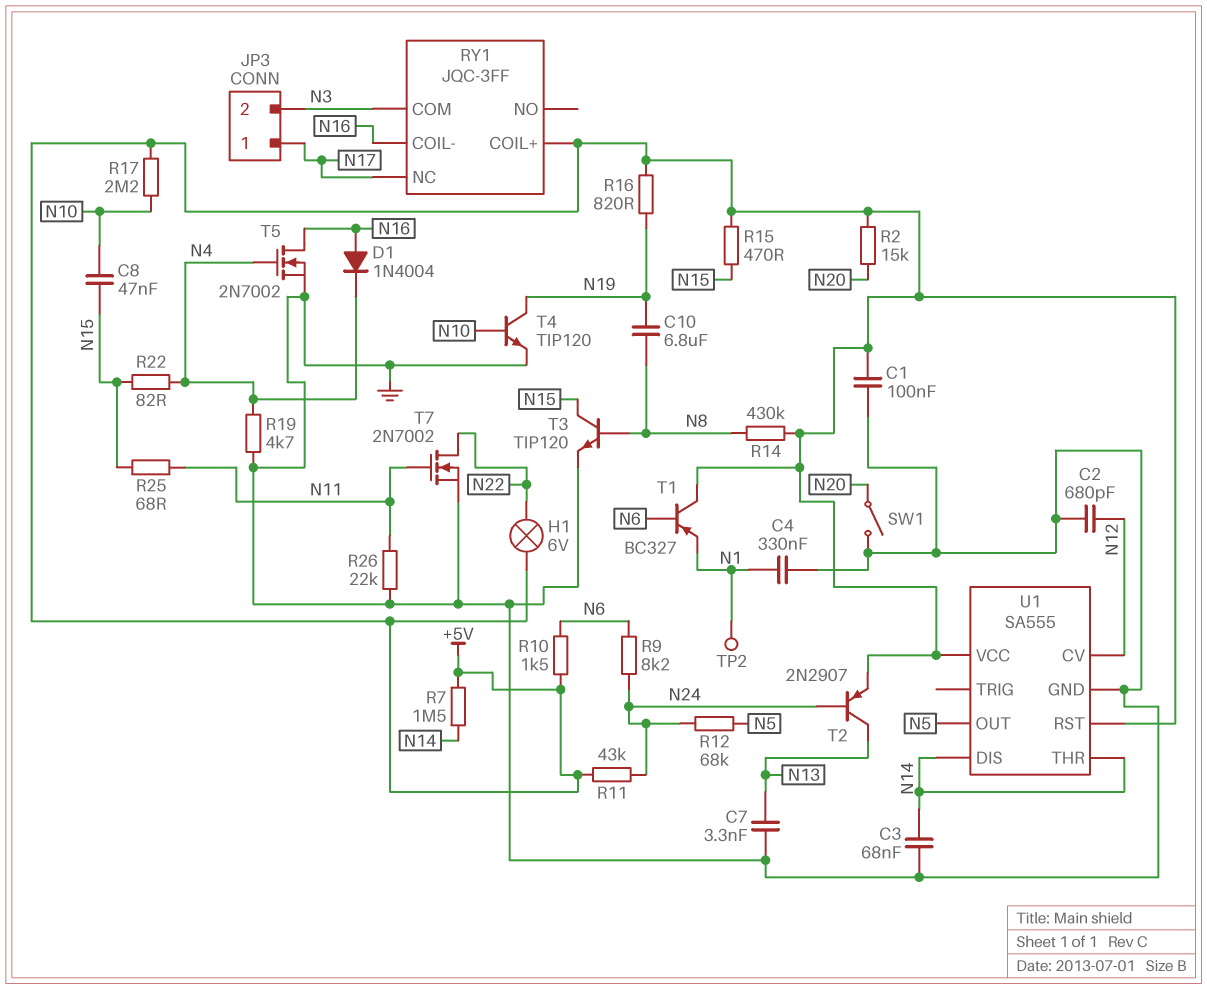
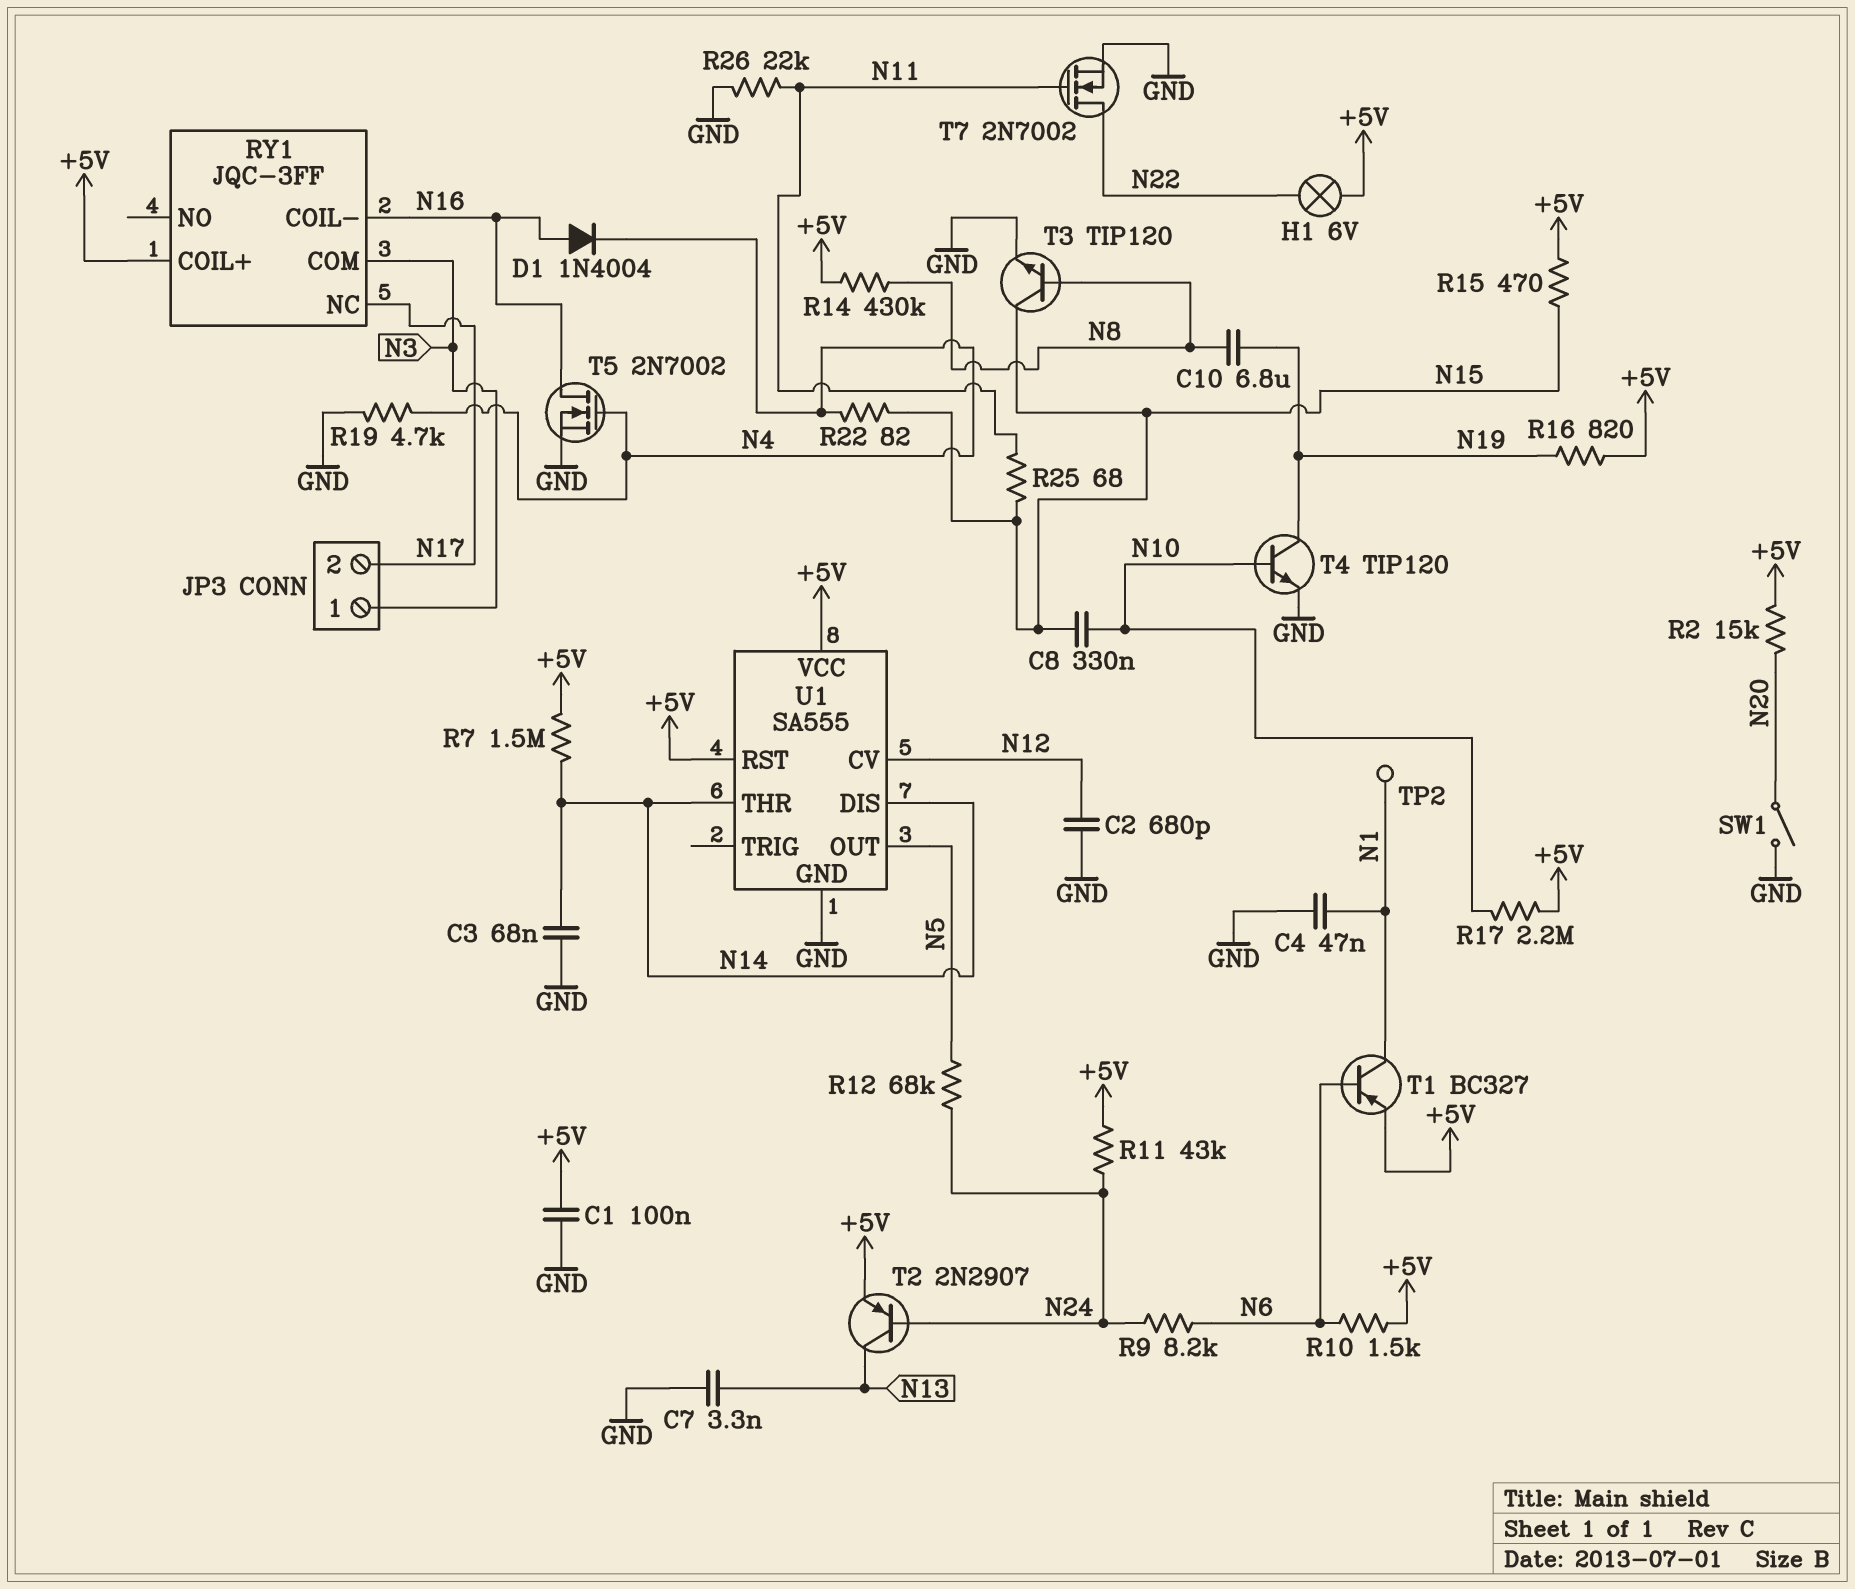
C4: 330nF (GND, N1) -> 47nF (GND, N1)
C8: 47nF (N10, N15) -> 330nF (N10, N15)
JP3 pin 1: N17 -> N3
JP3 pin 2: N3 -> N17
T1: PNP BC327 (B N6, C +5V, E N1) -> PNP BC327 (B N6, C N1, E +5V)

